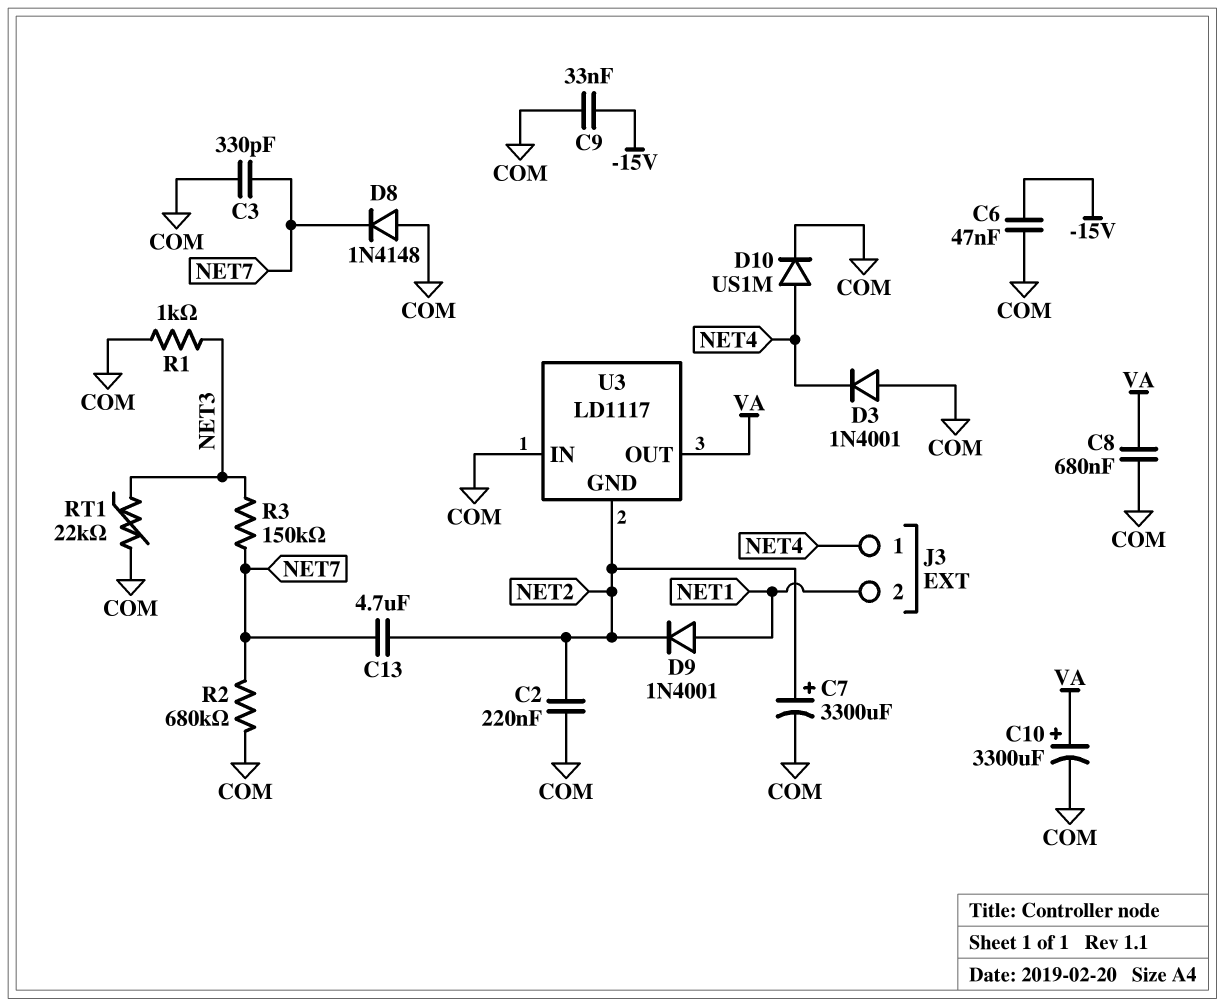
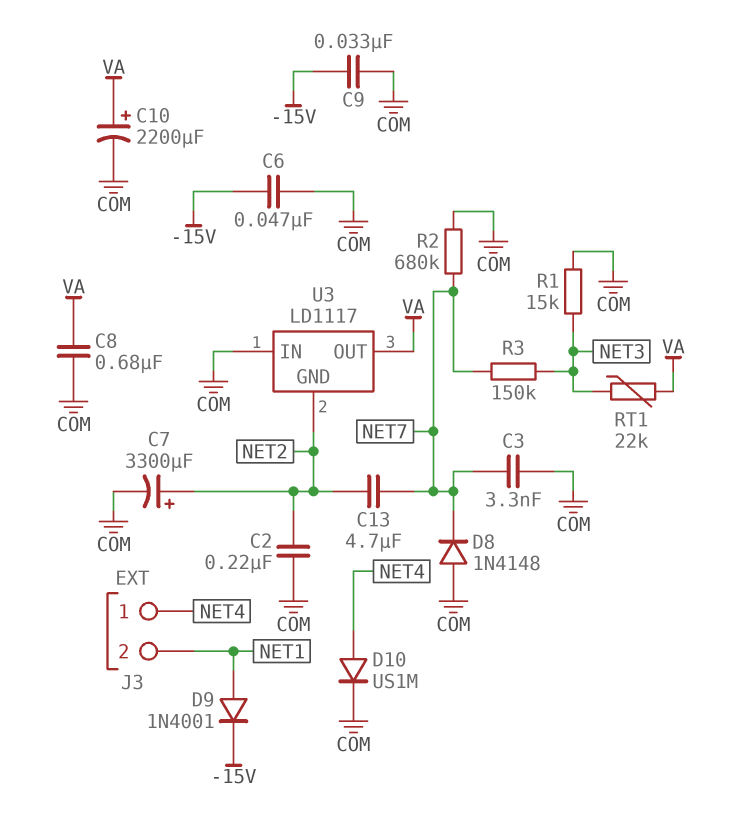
C3: 330pF (COM, NET7) -> 3.3nF (COM, NET7)
C10: 3300uF (plus VA, minus COM) -> 2200uF (plus VA, minus COM)
D3: diode 1N4001 (A COM, K NET4) -> none
D9: diode 1N4001 (A NET1, K NET2) -> diode 1N4001 (A NET1, K -15V)
R1: 1k (COM, NET3) -> 15k (COM, NET3)
RT1: 22k (COM, NET3) -> 22k (NET3, VA)

